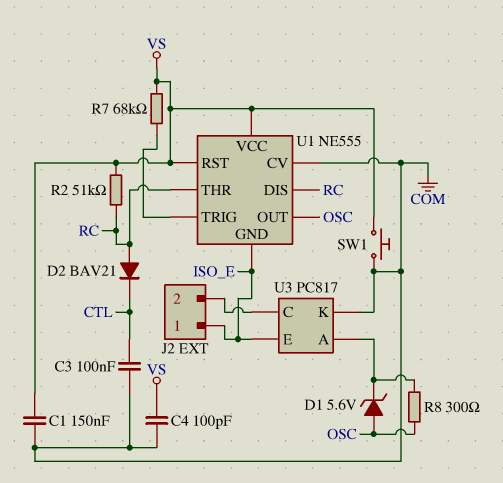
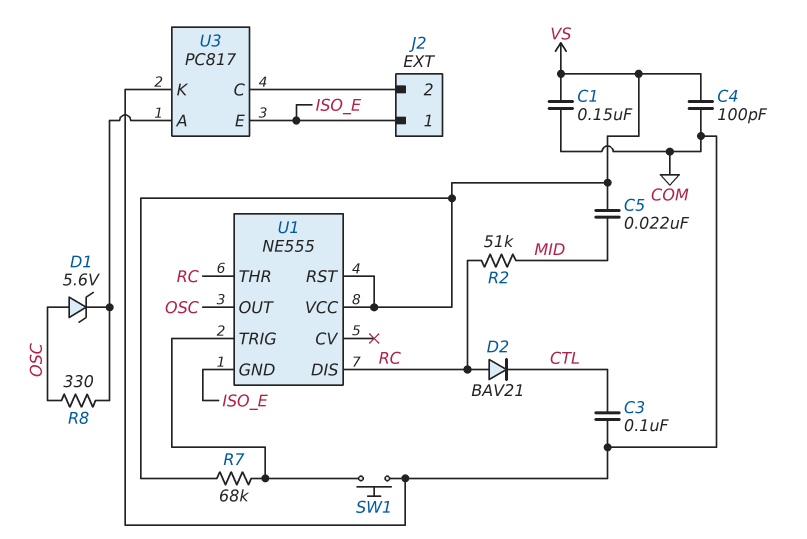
C5: none -> 22nF (MID, VS)
R2: 51k (RC, VS) -> 51k (MID, RC)
R8: 300 (OSC, U3/A) -> 330 (OSC, U3/A)
SW1: button (COM, VS) -> button (COM, U1/TRIG)
U1 pin CV: COM -> none

